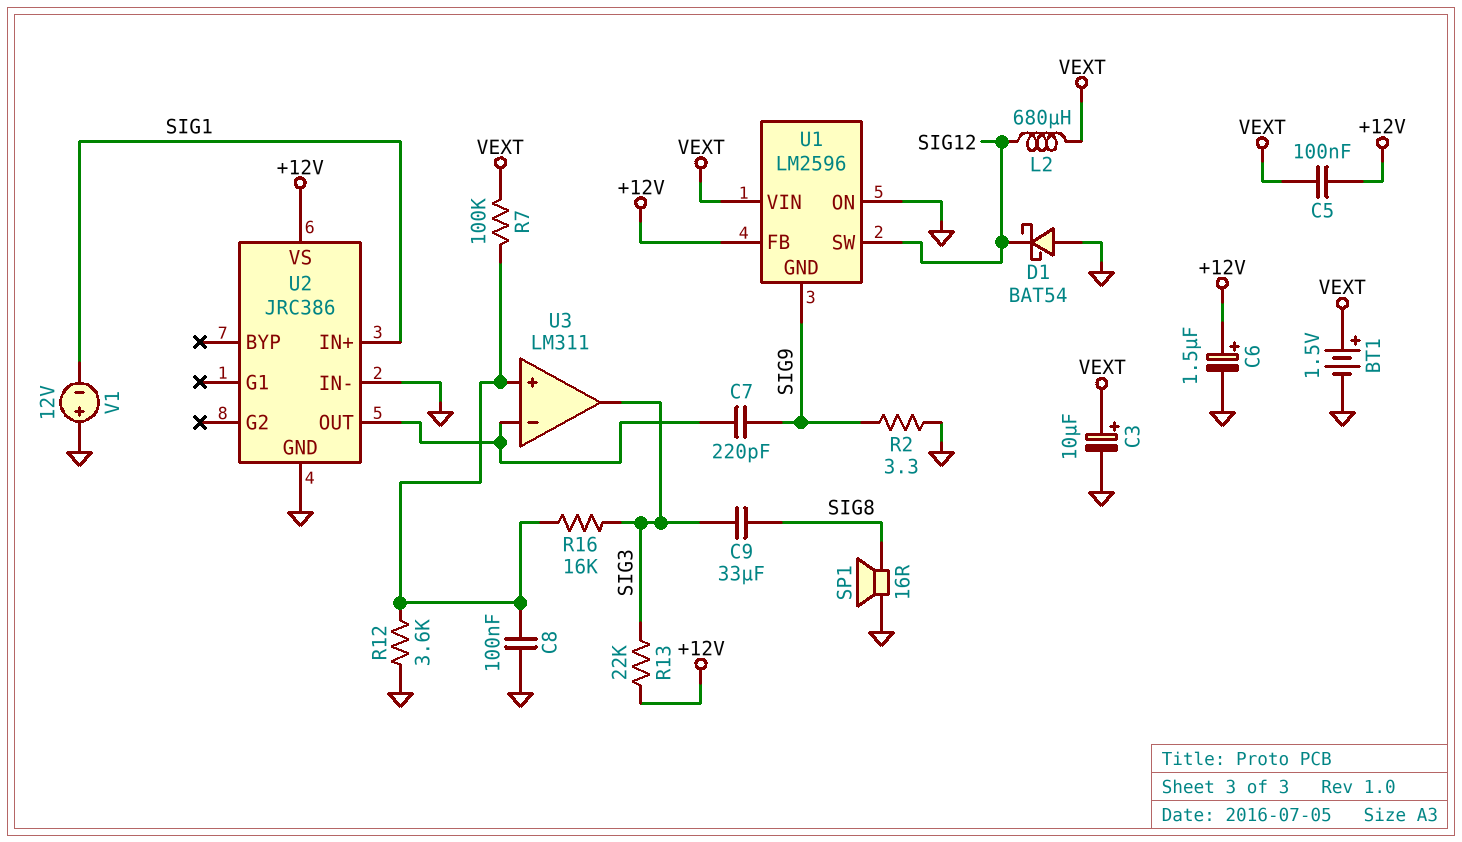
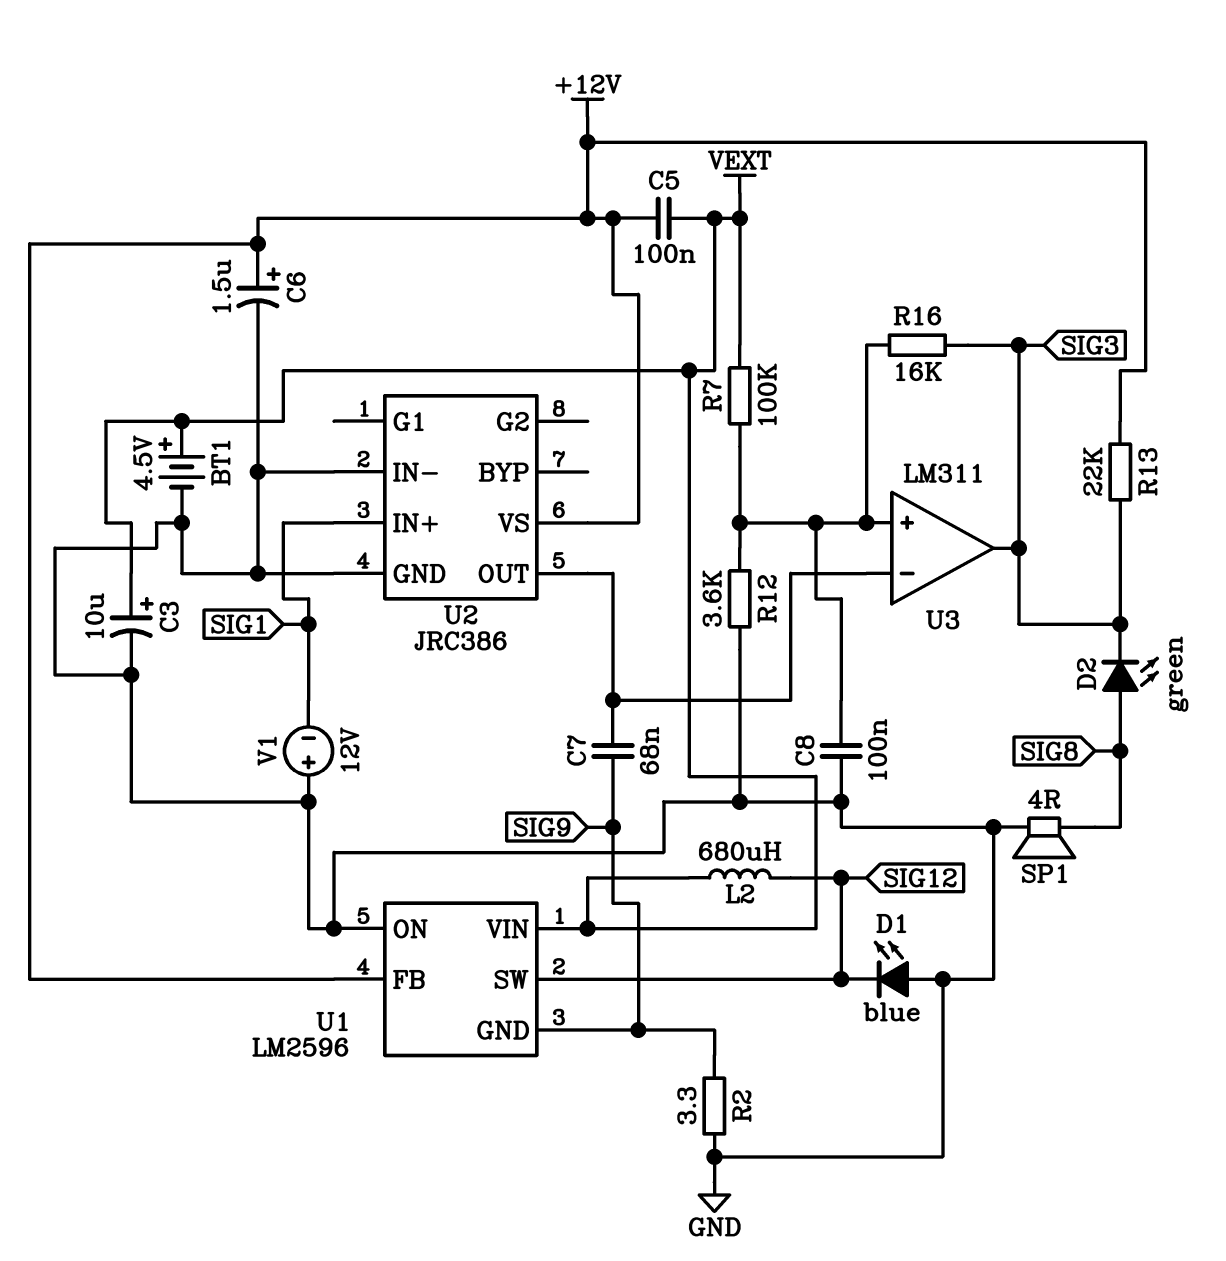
BT1: 1.5V (plus VEXT, minus GND) -> 4.5V (plus VEXT, minus GND)
C7: 220pF (SIG9, U2/OUT) -> 68nF (SIG9, U2/OUT)
C9: 33uF (SIG3, SIG8) -> none
D1: schottky BAT54 (A GND, K SIG12) -> LED blue (A GND, K SIG12)
D2: none -> LED green (A SIG8, K SIG3)
SP1: speaker 16R (GND, SIG8) -> speaker 4R (GND, SIG8)

